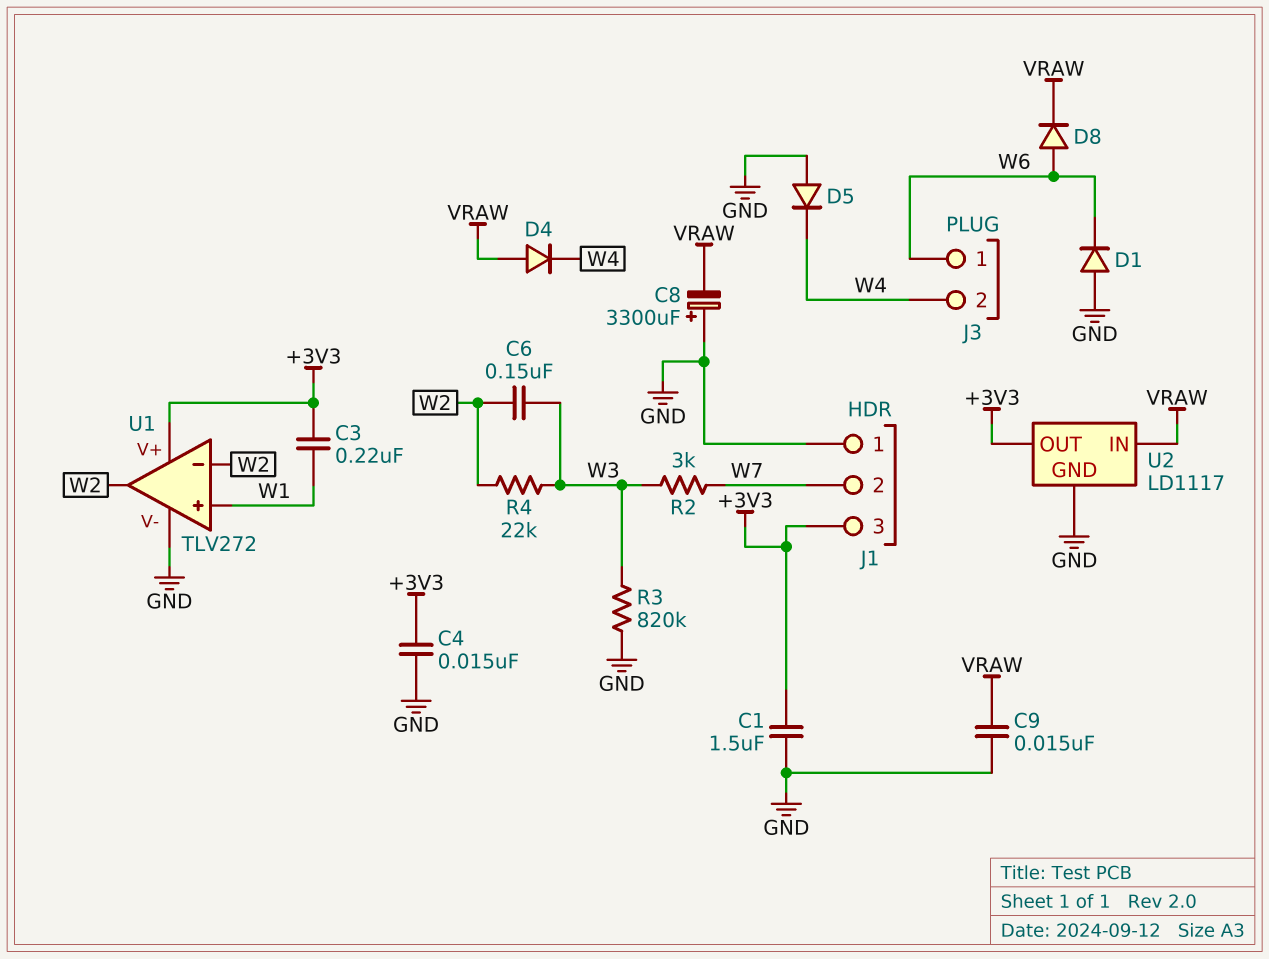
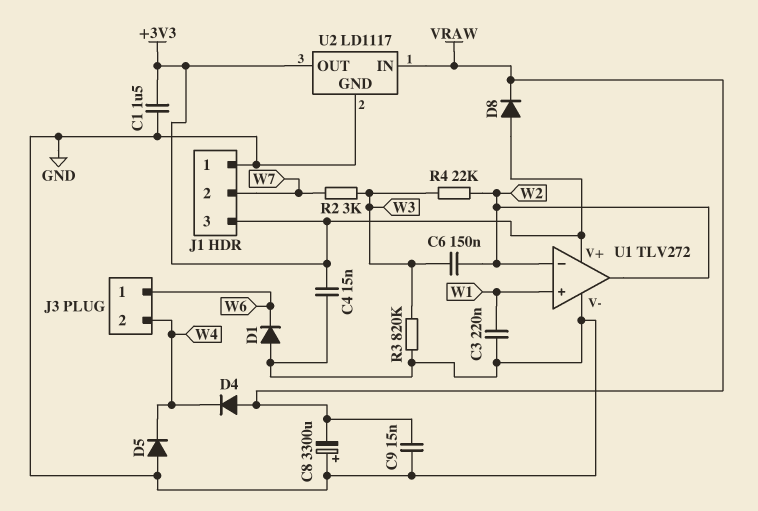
C3: 220nF (+3V3, W1) -> 220nF (GND, W1)
D8: diode (A W6, K VRAW) -> diode (A +3V3, K VRAW)

